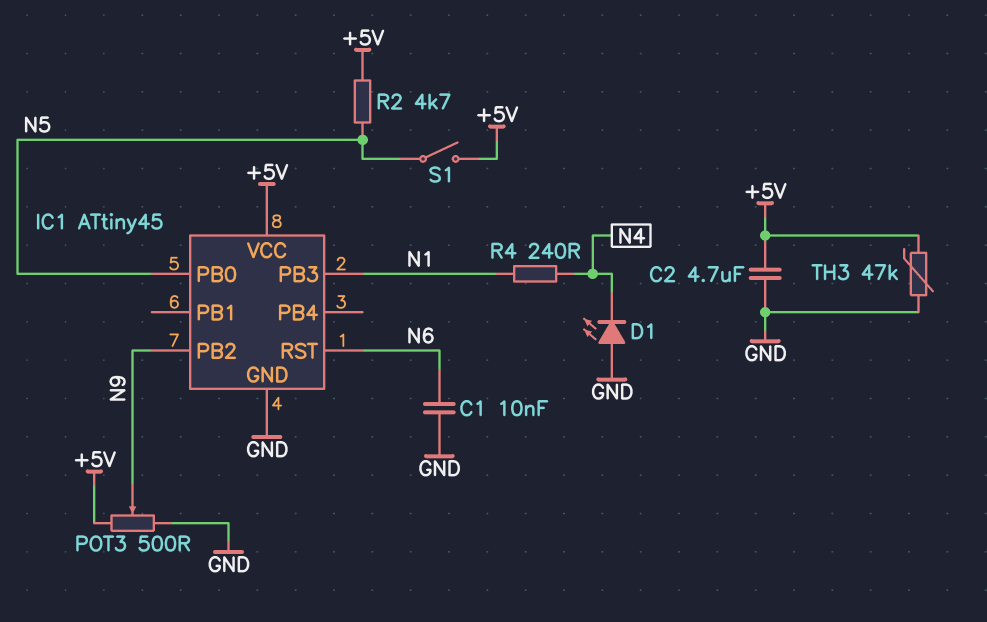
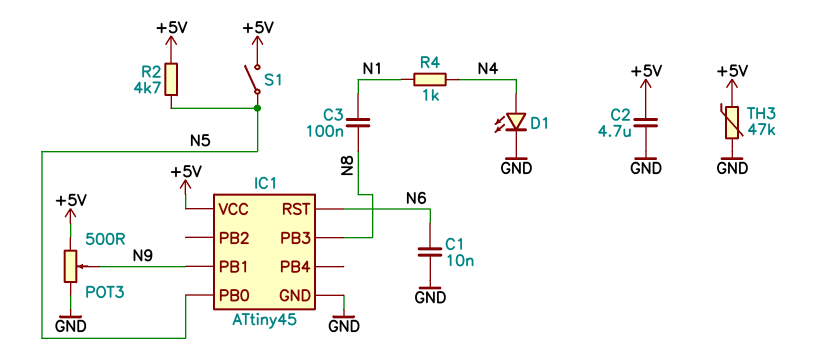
C3: none -> 100nF (N1, N8)
D1: LED (A GND, K N4) -> LED (A N4, K GND)
IC1 pin PB1: none -> N9
IC1 pin PB2: N9 -> none
IC1 pin PB3: N1 -> N8
R4: 240 (N1, N4) -> 1k (N1, N4)

